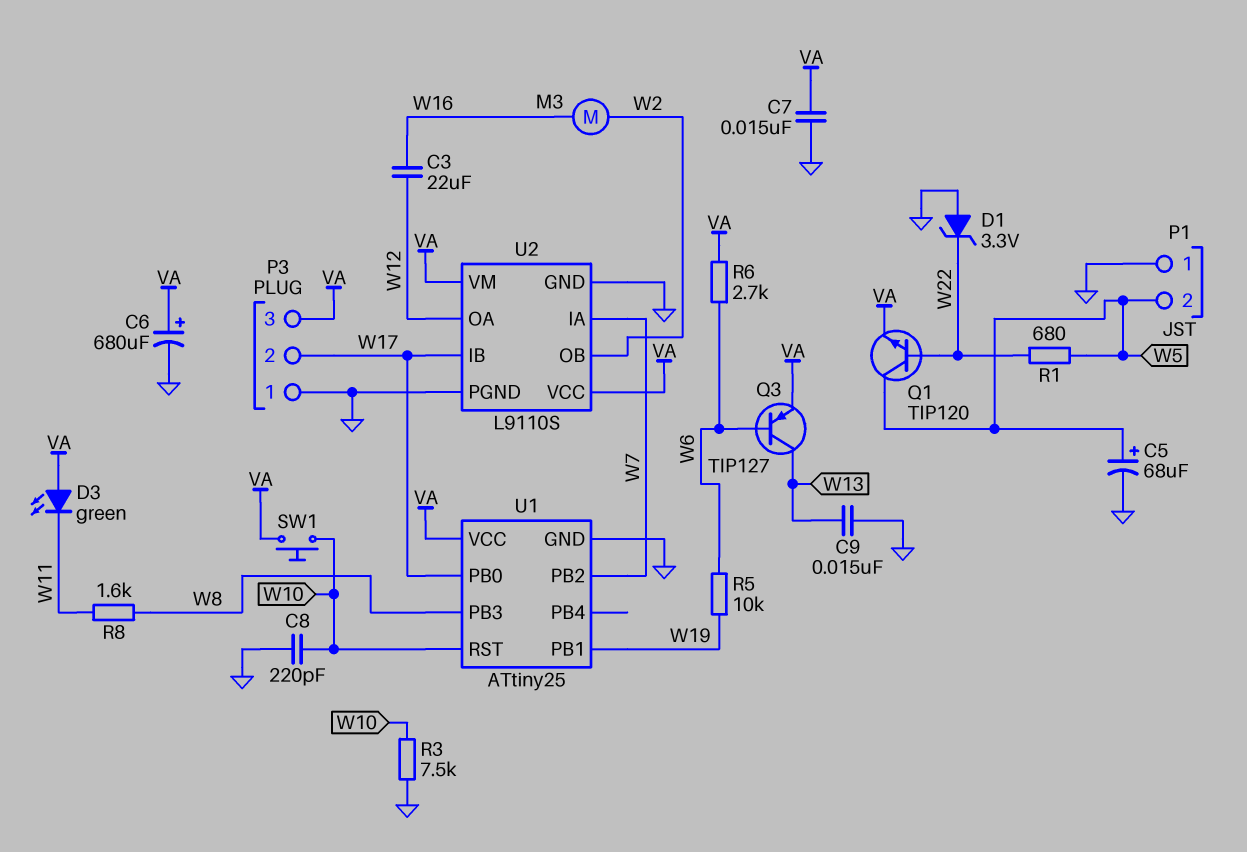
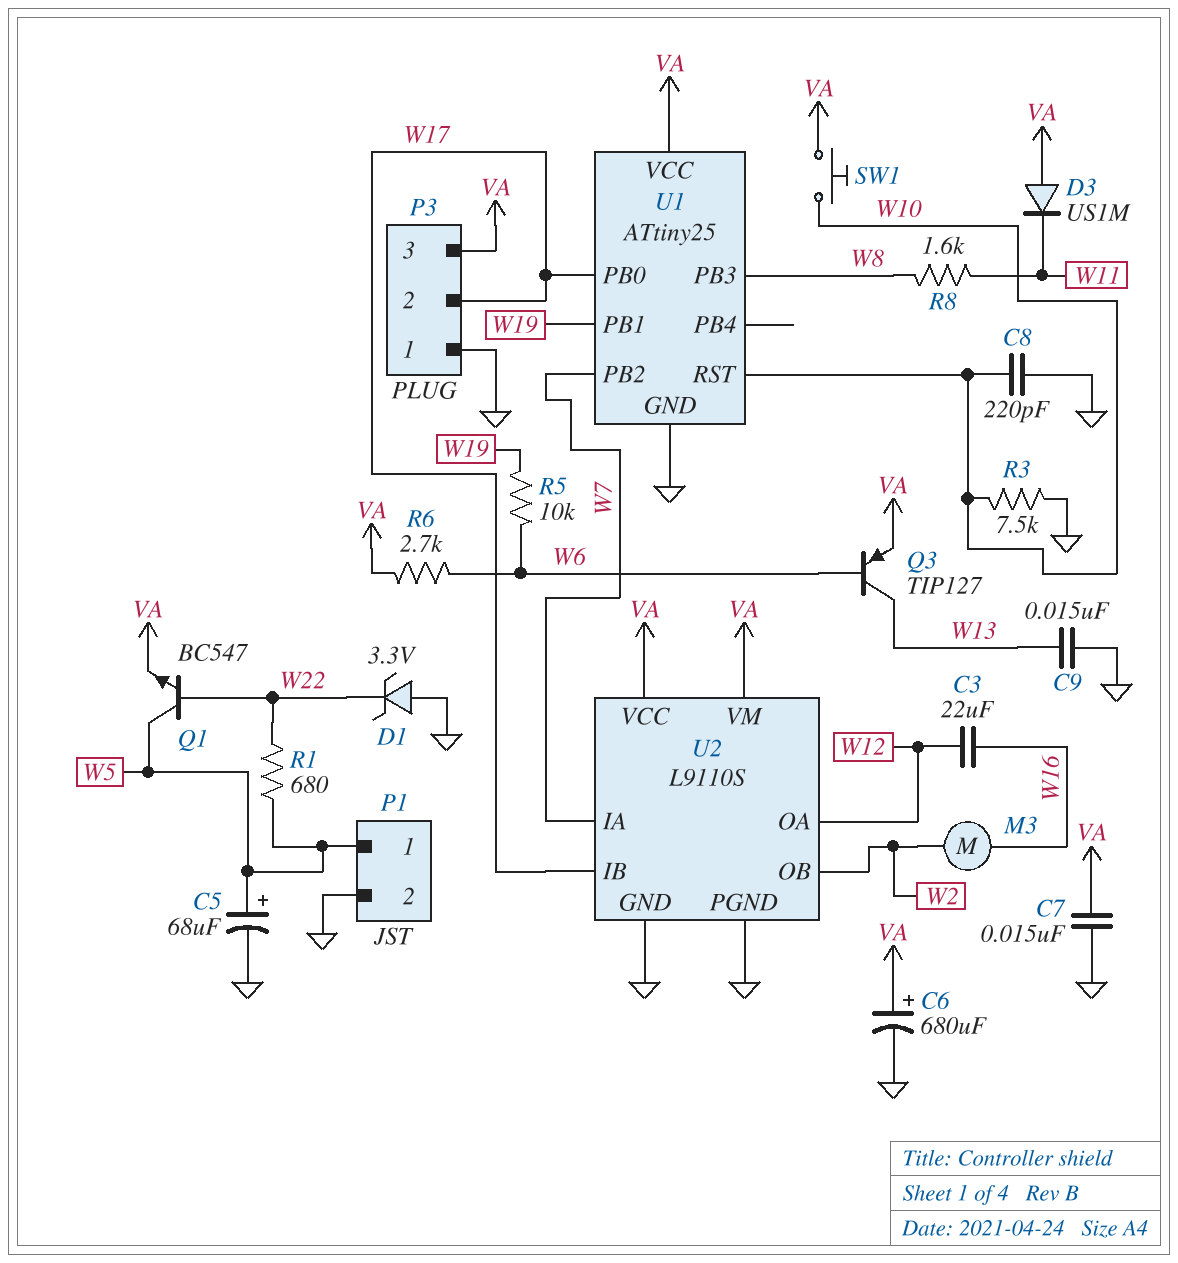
D3: LED green (A VA, K W11) -> diode US1M (A VA, K W11)
P1 pin 1: GND -> W5
P1 pin 2: W5 -> GND
Q1: NPN TIP120 (B W22, C W5, E VA) -> NPN BC547 (B W22, C W5, E VA)

